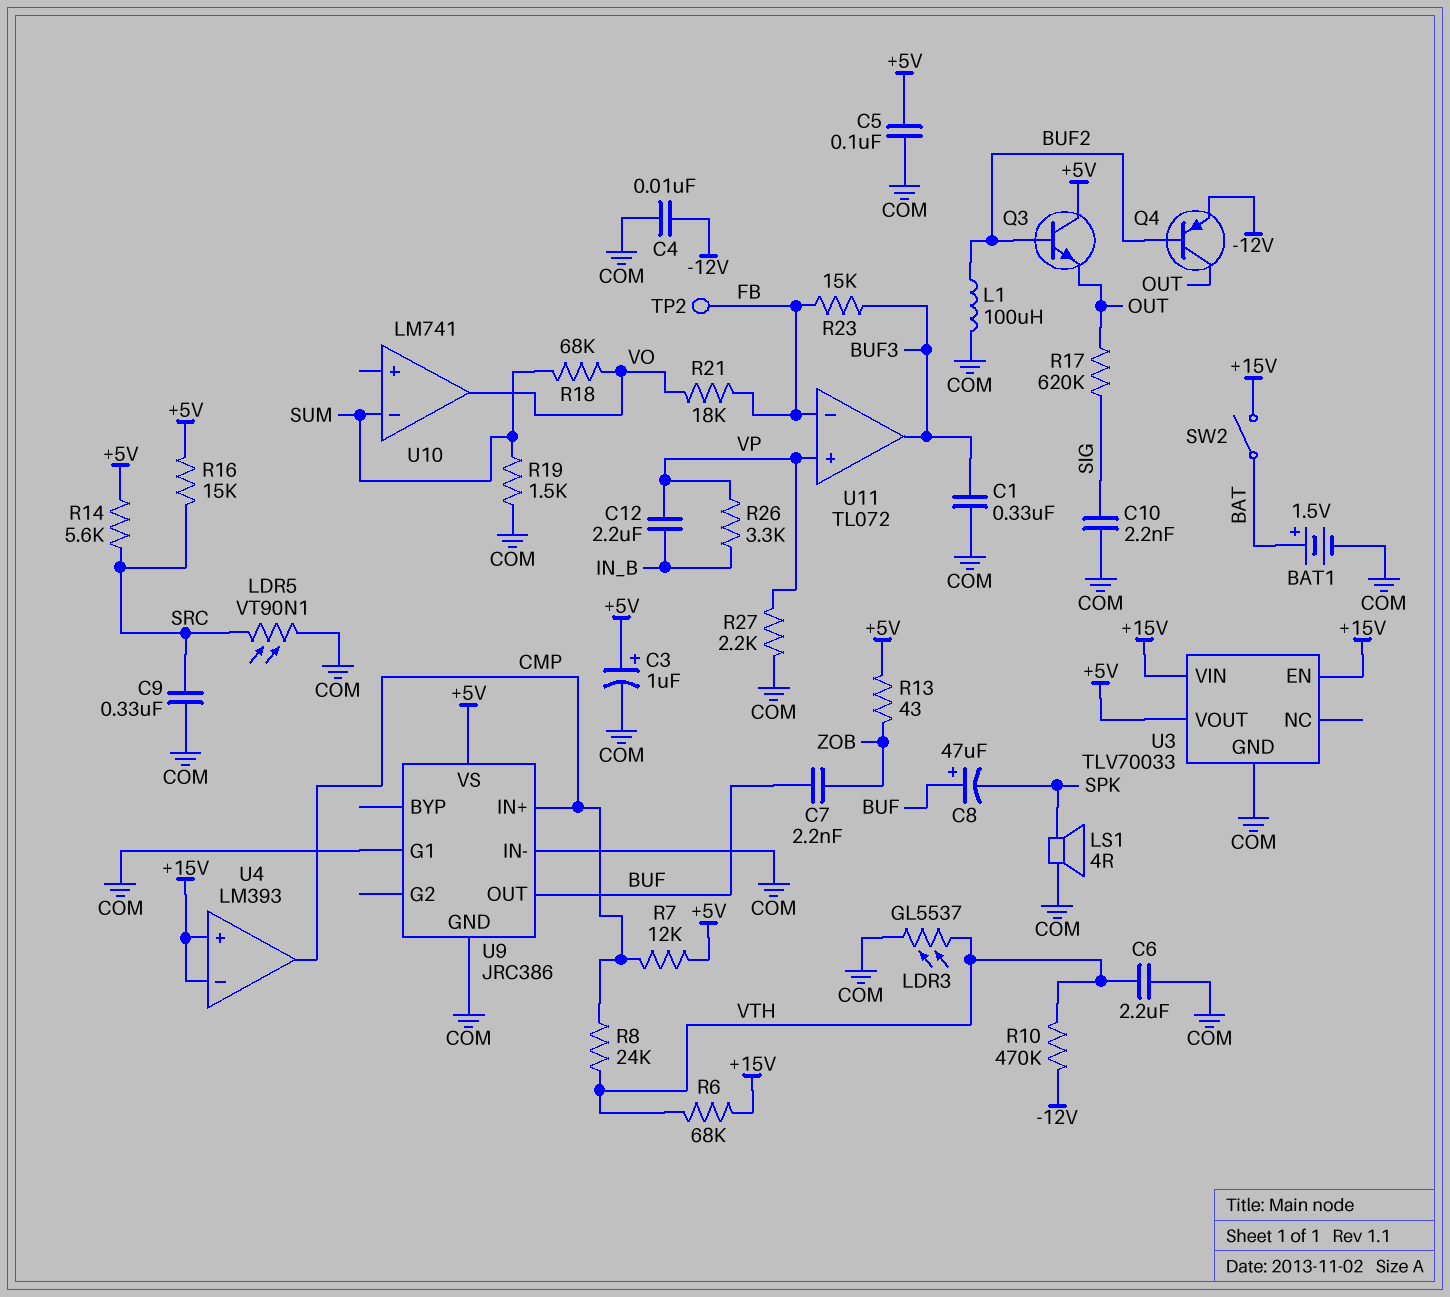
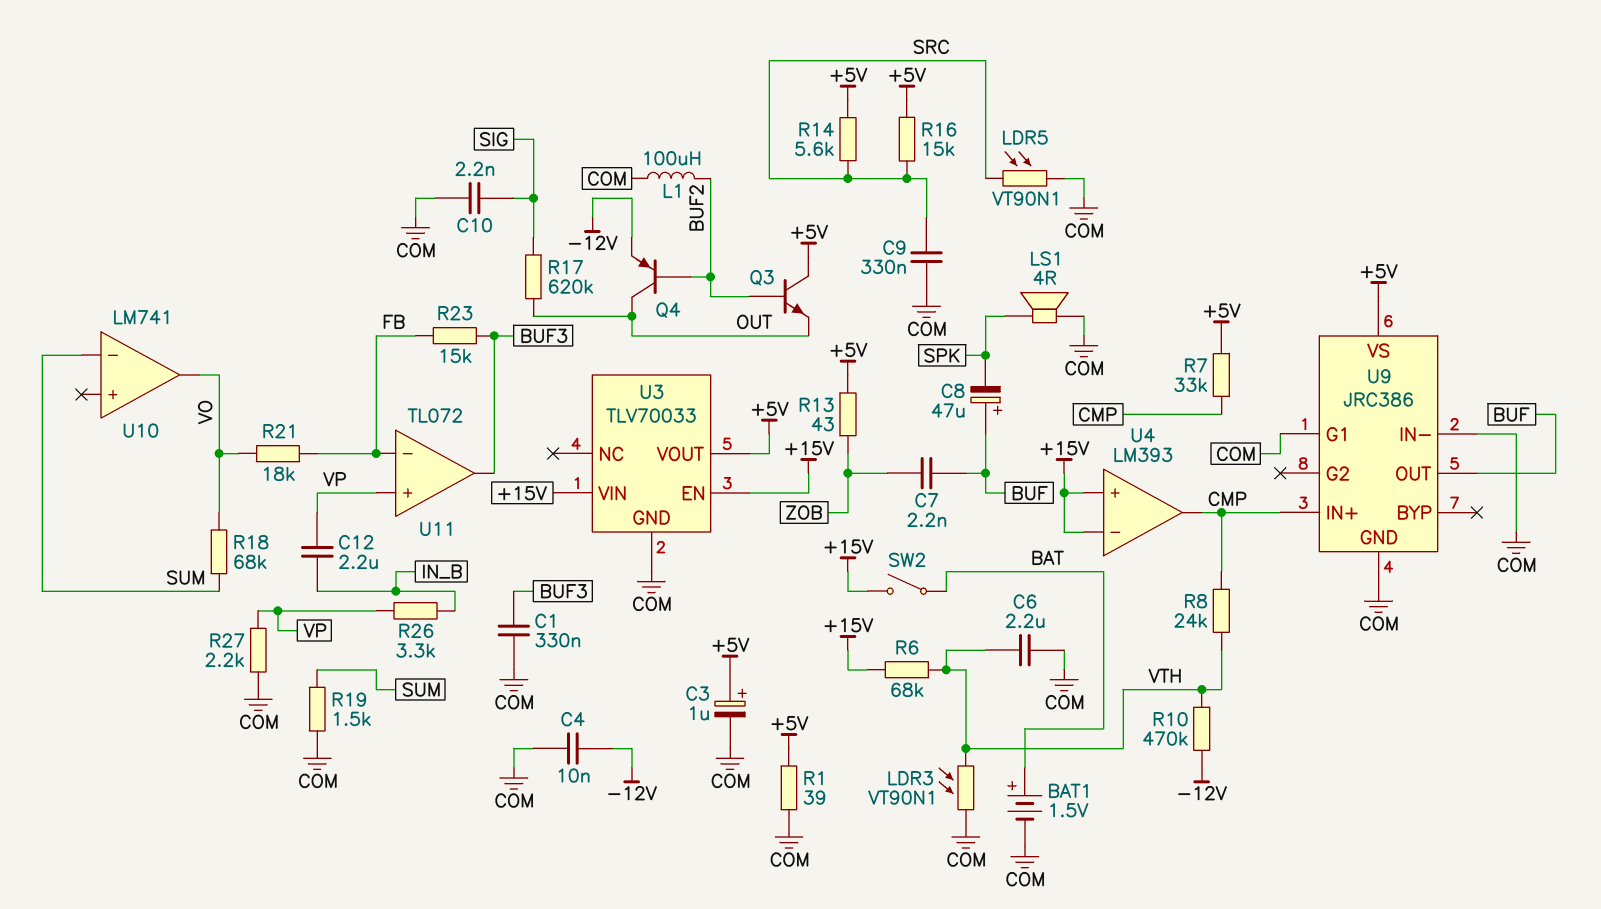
C5: 100nF (+5V, COM) -> none
LDR3: GL5537 (COM, VTH) -> VT90N1 (COM, VTH)
R1: none -> 39 (+5V, COM)
R7: 12k (+5V, CMP) -> 33k (+5V, CMP)
TP2: test point (FB) -> none

